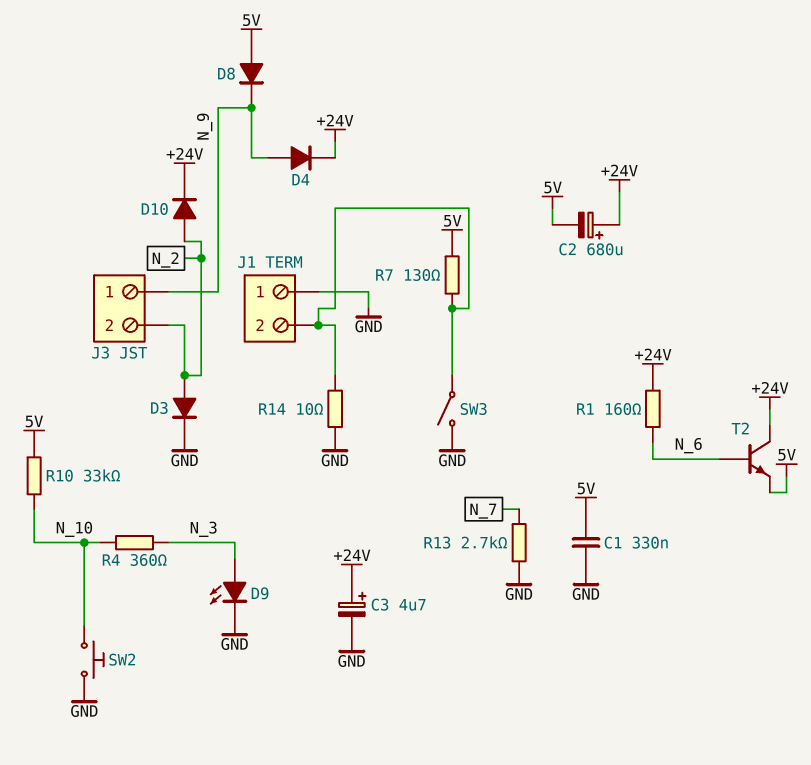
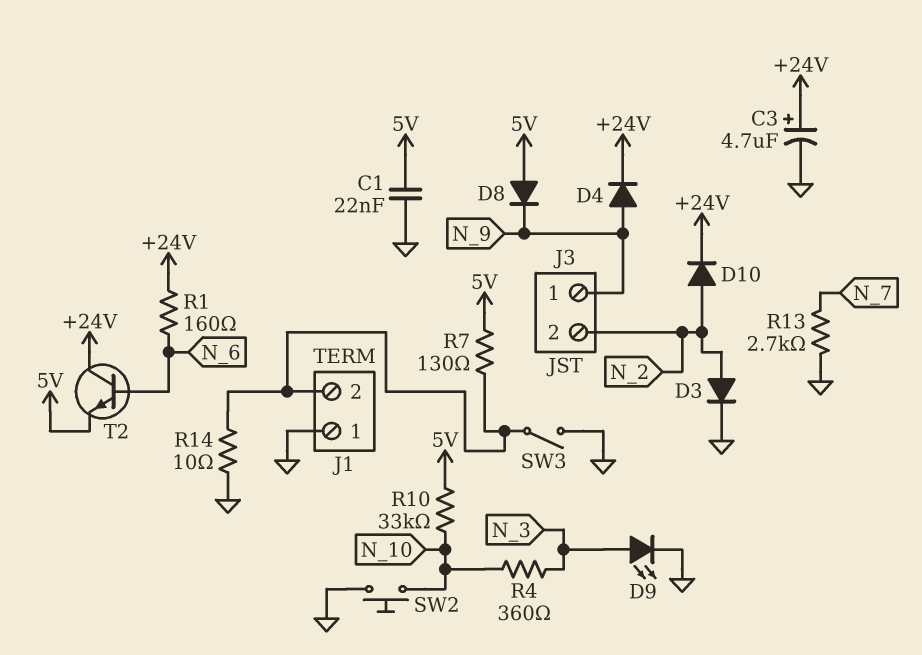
C1: 330nF (5V, GND) -> 22nF (5V, GND)
C2: 680uF (plus +24V, minus 5V) -> none

